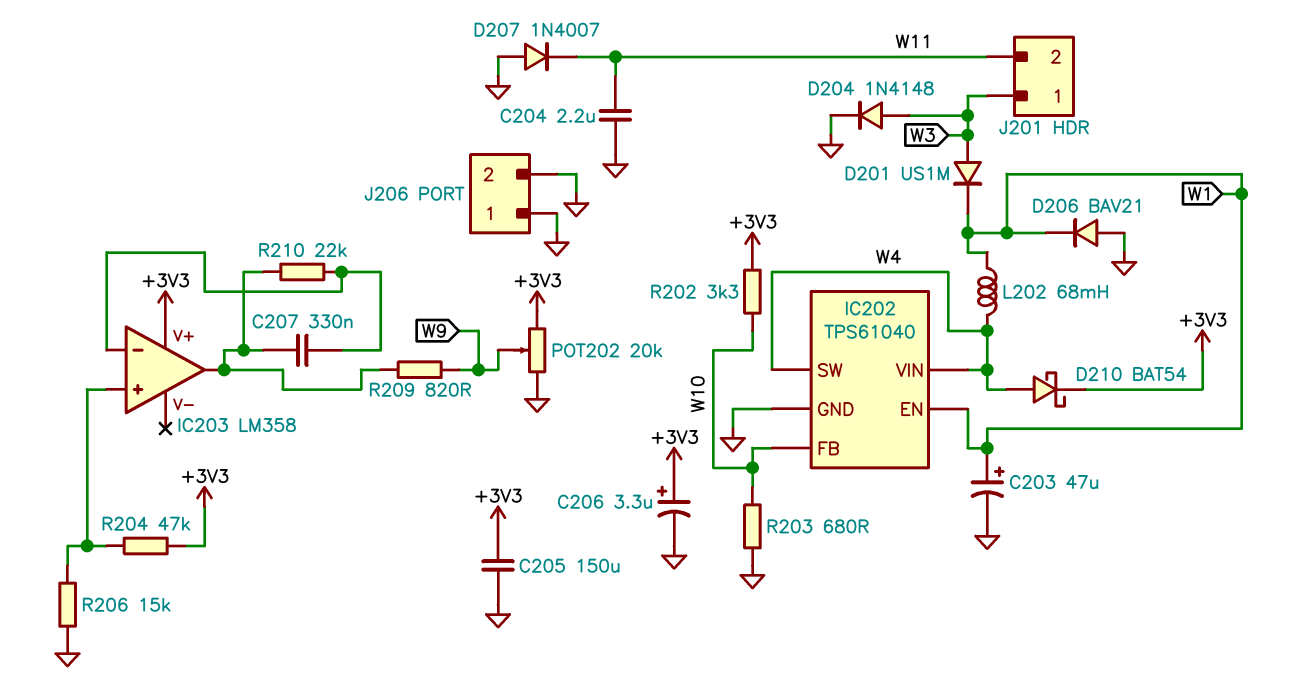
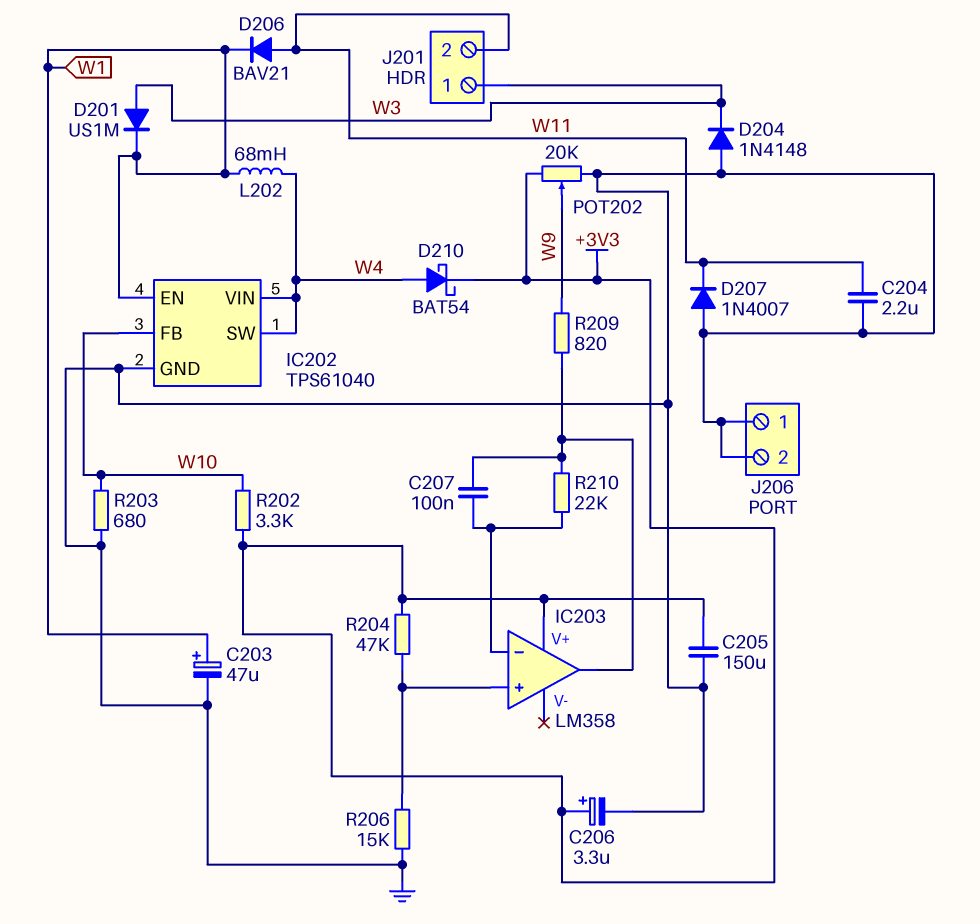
C207: 330nF (IC203/in-, IC203/out) -> 100nF (IC203/in-, IC203/out)
D204: diode 1N4148 (A W3, K GND) -> diode 1N4148 (A GND, K W3)
D206: diode BAV21 (A GND, K W1) -> diode BAV21 (A W11, K W1)

